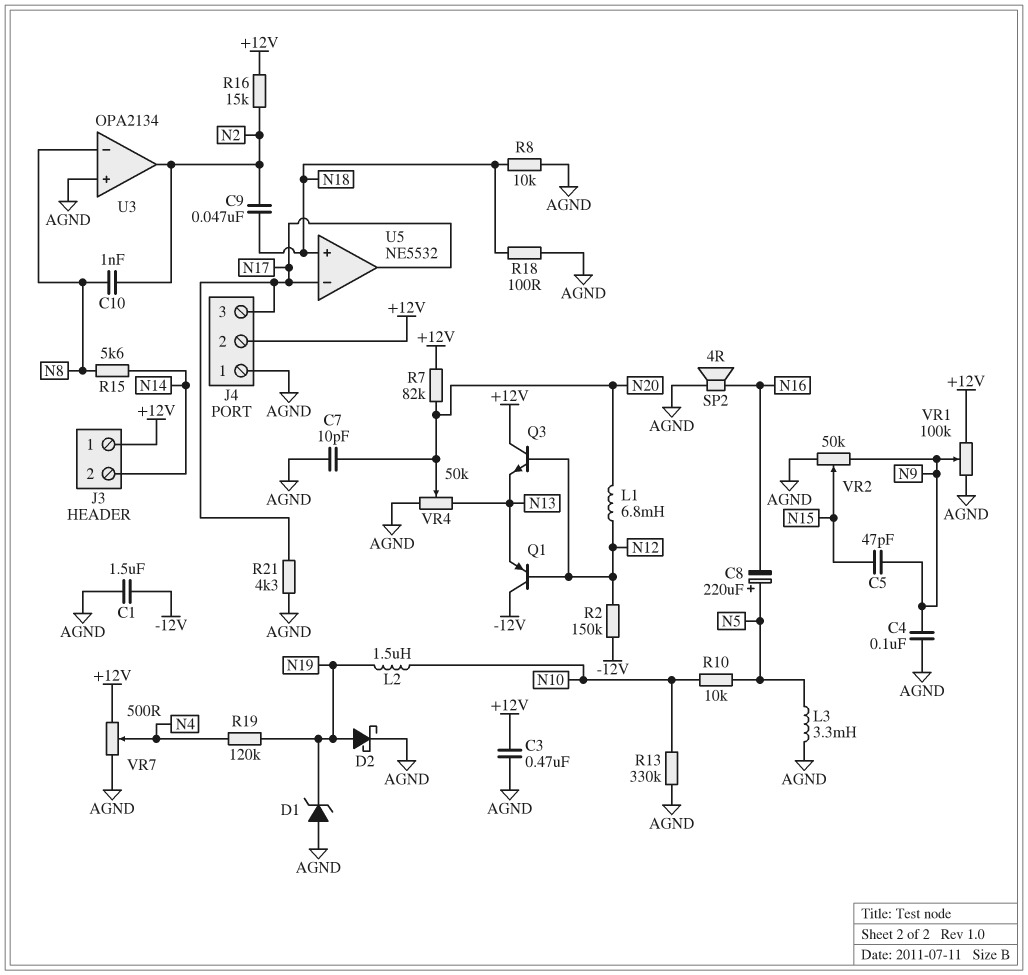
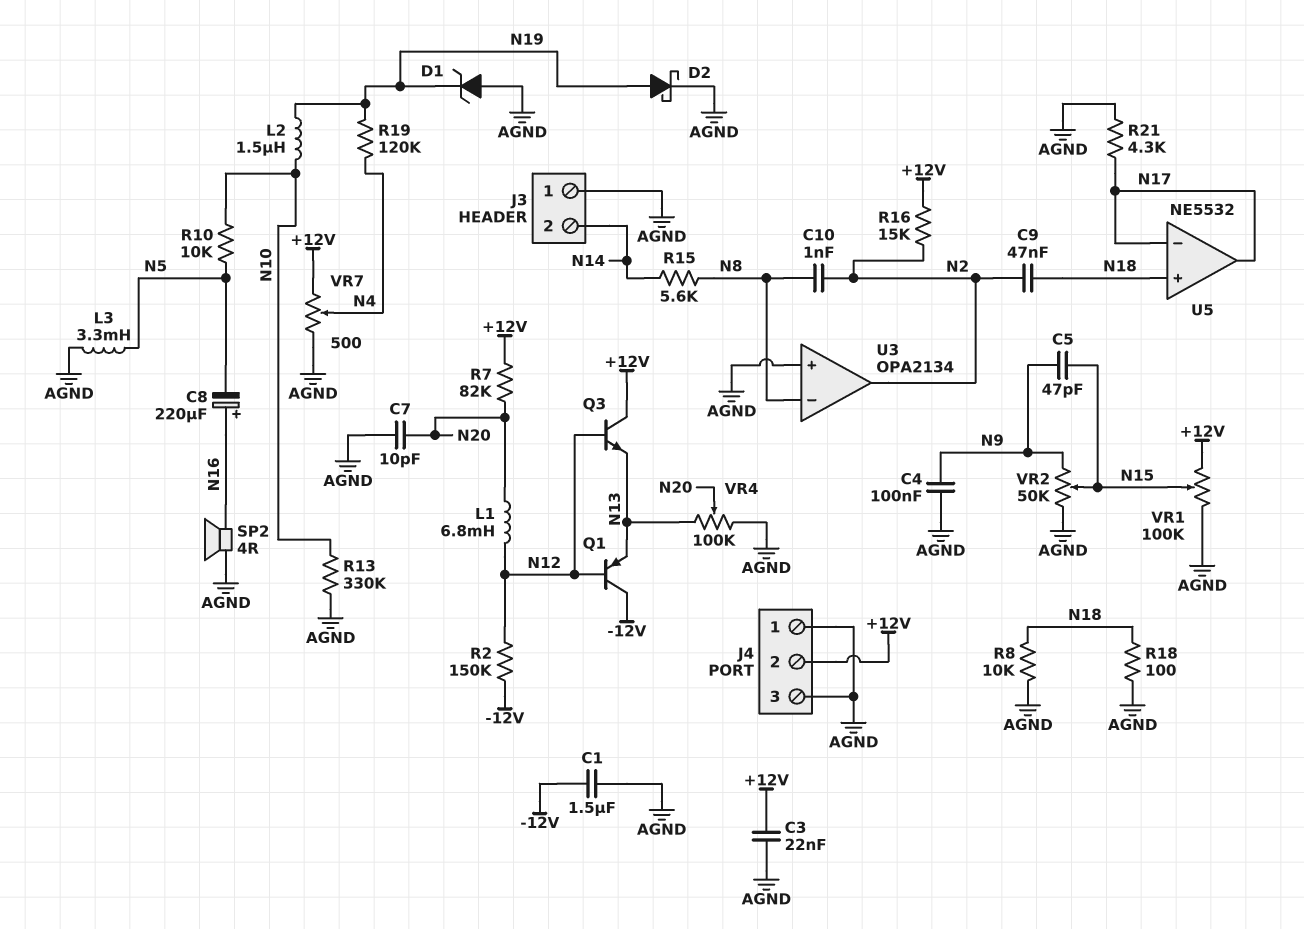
C3: 470nF (+12V, AGND) -> 22nF (+12V, AGND)
C8: 220uF (plus N5, minus N16) -> 220uF (plus N16, minus N5)
J3 pin 1: +12V -> AGND
J4 pin 3: N17 -> AGND
VR1: 100k (+12V, AGND, wiper N9) -> 100k (+12V, AGND, wiper N15)
VR4: 50k (AGND, N13, wiper N20) -> 100k (AGND, N13, wiper N20)

